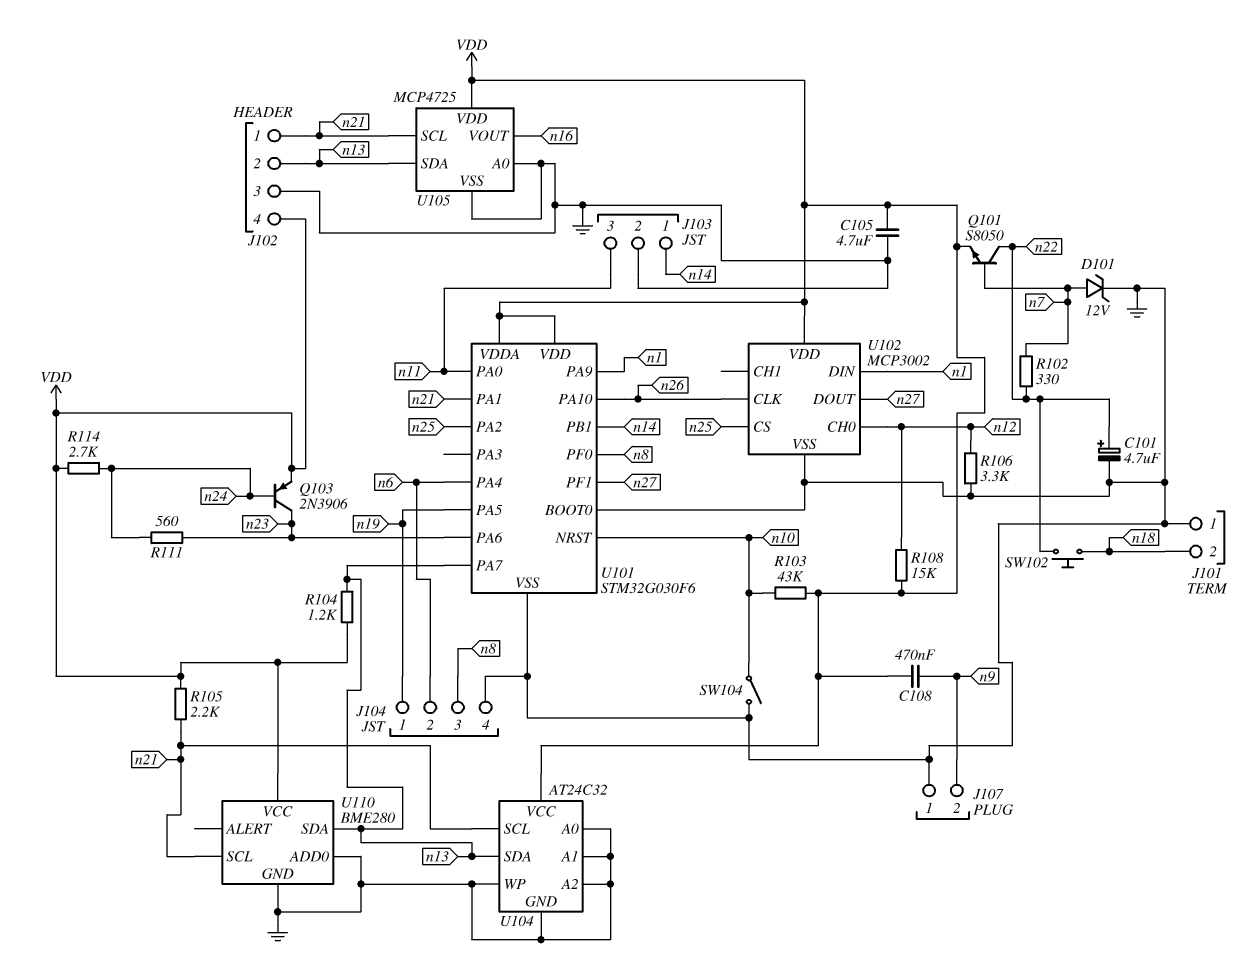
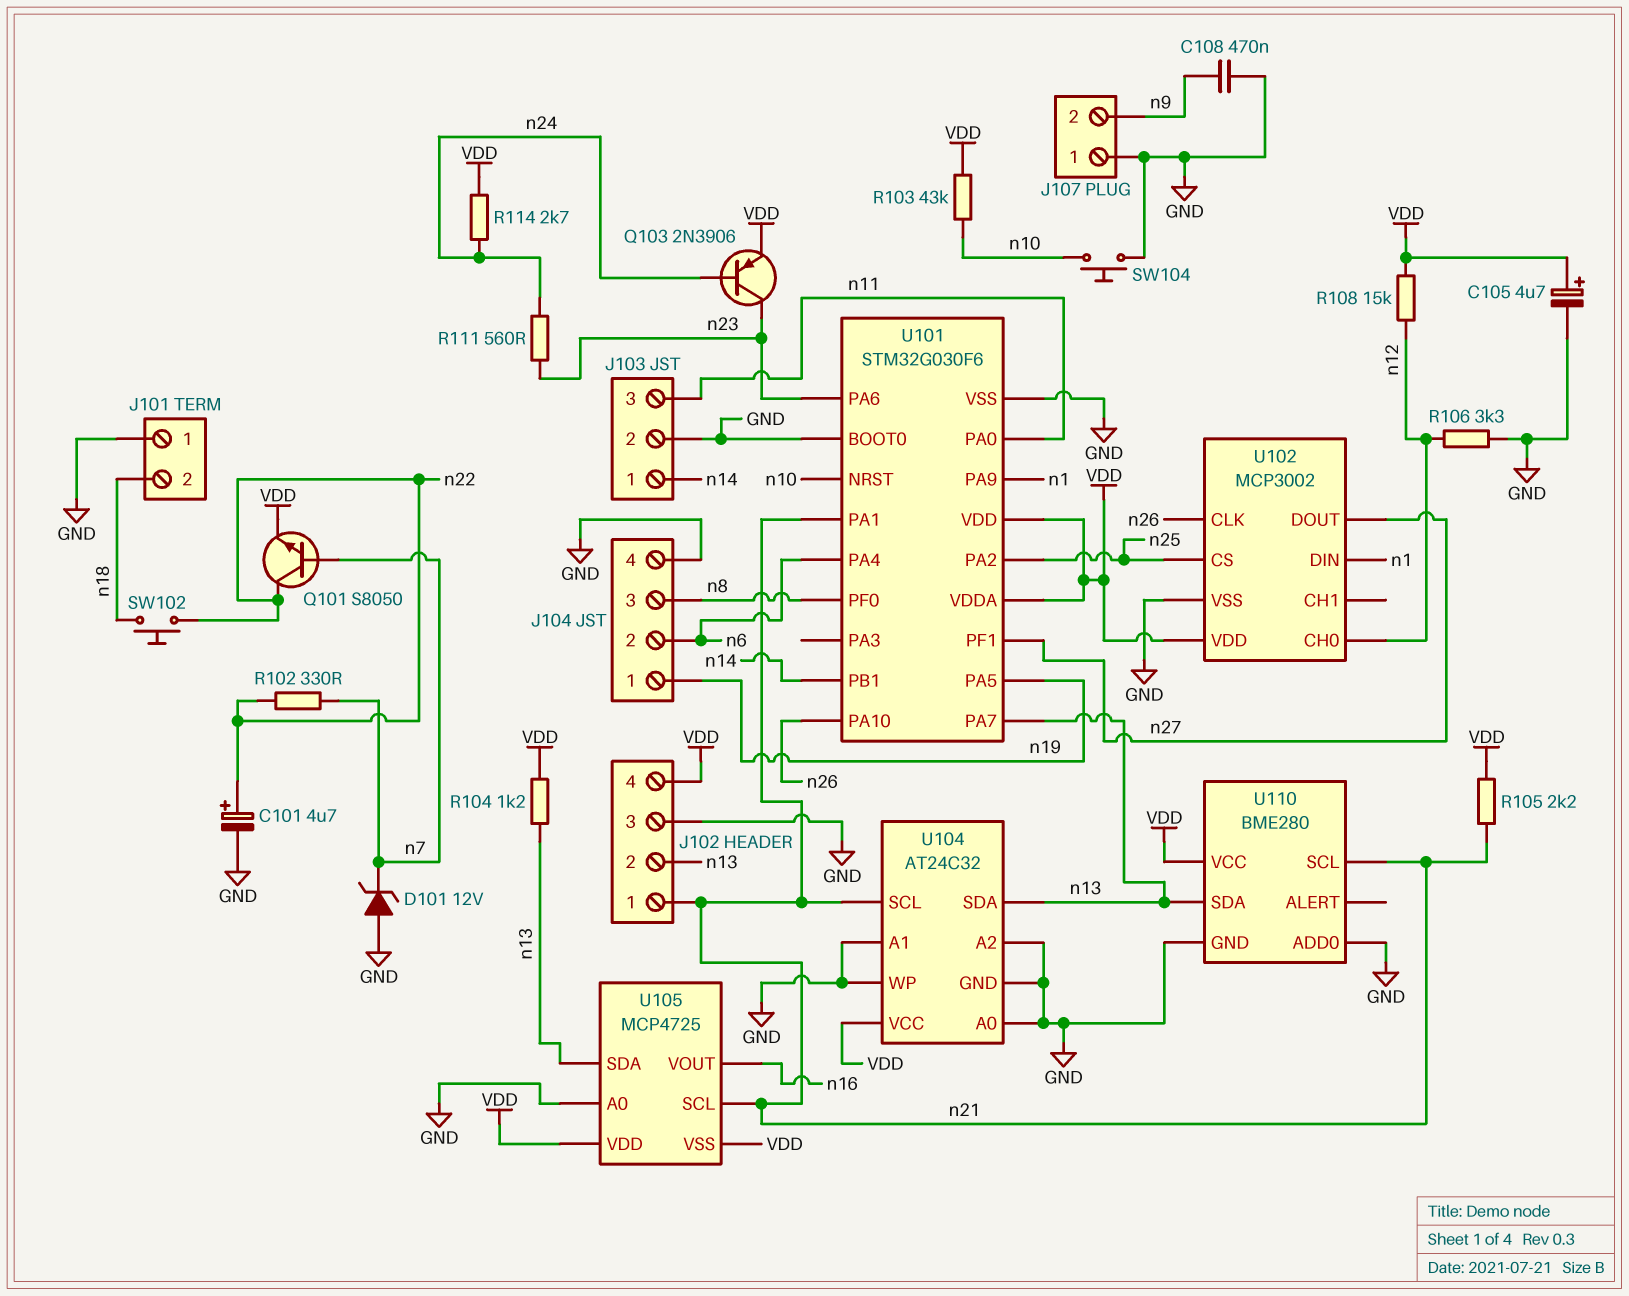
C105: 4.7uF (GND, VDD) -> 4.7uF (plus VDD, minus GND)
C108: 470nF (VDD, n9) -> 470nF (GND, n9)
D101: zener 12V (A n7, K GND) -> zener 12V (A GND, K n7)
SW104: switch (GND, n10) -> button (GND, n10)
U105 pin VSS: GND -> VDD

